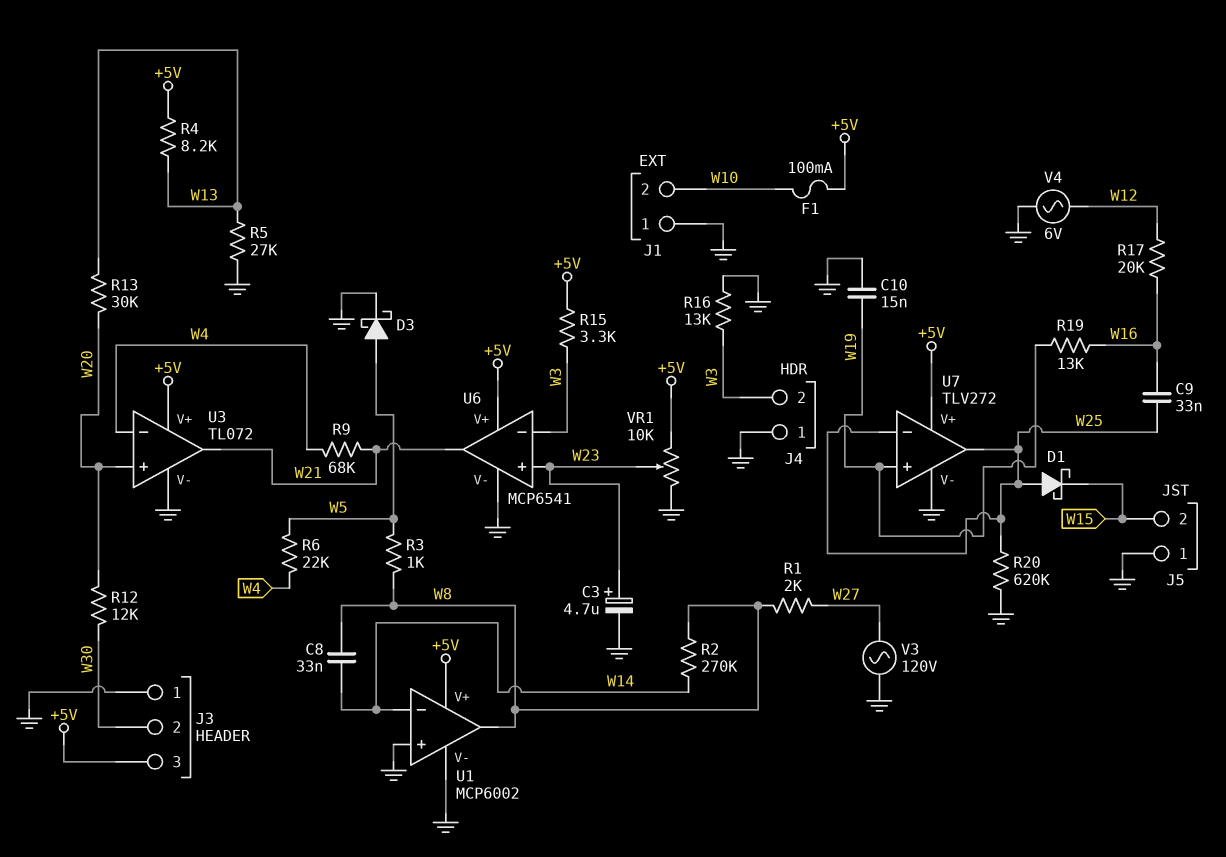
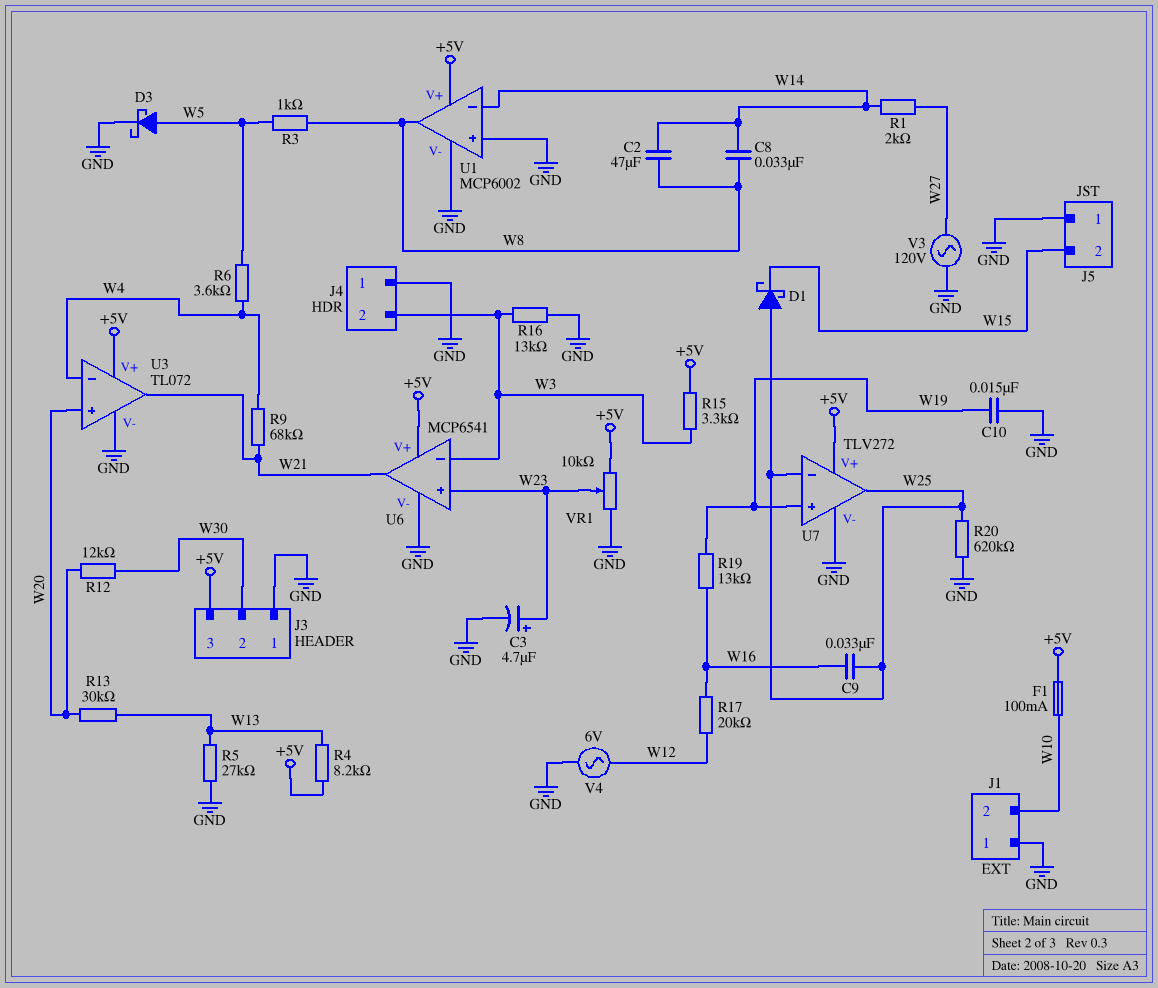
C2: none -> 47uF (W8, W14)
R1: 2k (W8, W27) -> 2k (W14, W27)
R2: 270k (W8, W14) -> none
R6: 22k (W4, W5) -> 3.6k (W4, W5)

